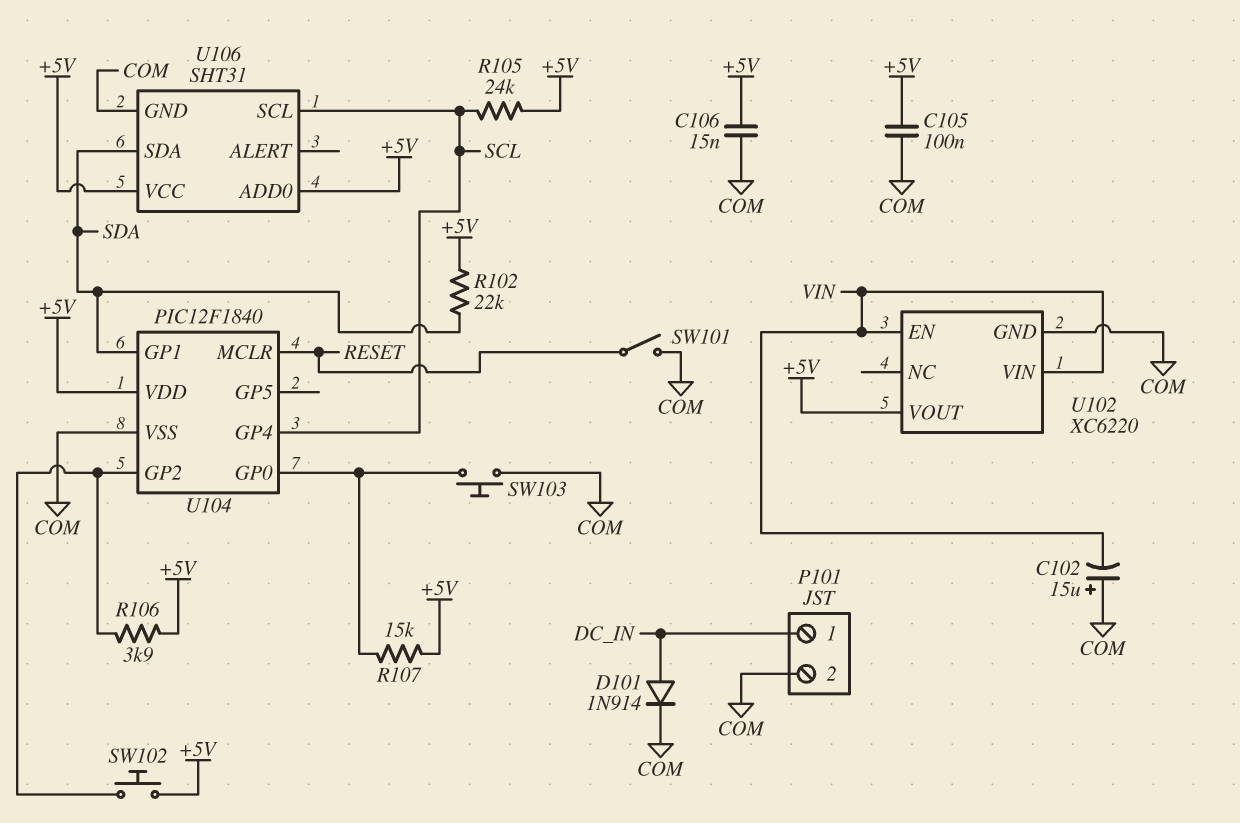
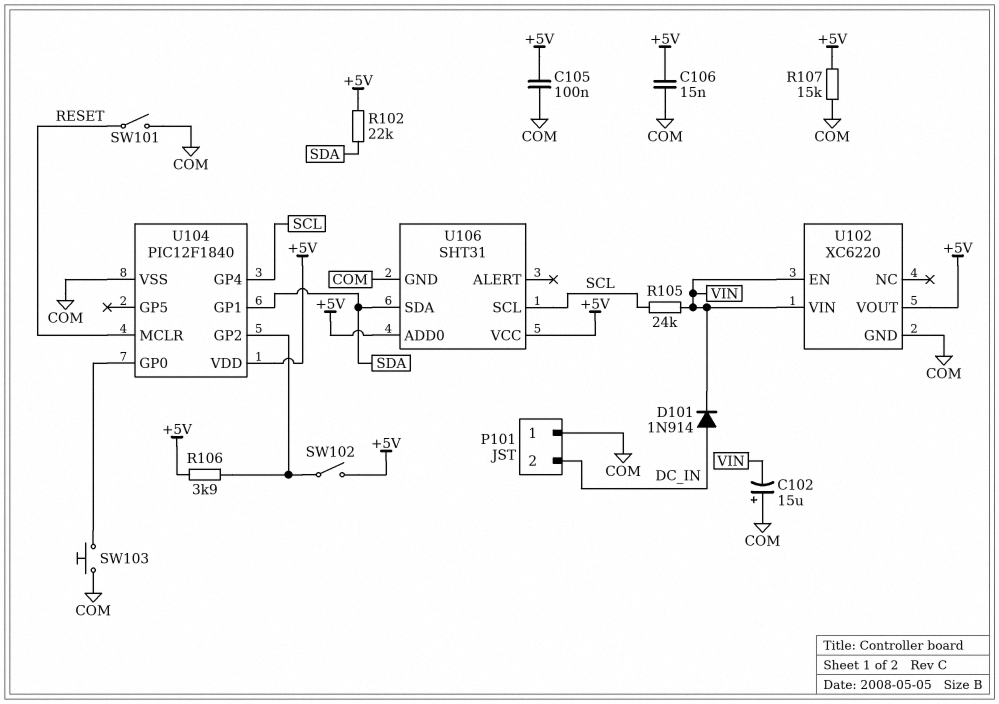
D101: diode 1N914 (A DC_IN, K COM) -> diode 1N914 (A DC_IN, K VIN)
P101 pin 1: DC_IN -> COM
P101 pin 2: COM -> DC_IN
R105: 24k (+5V, SCL) -> 24k (SCL, VIN)
R107: 15k (+5V, U104/GP0) -> 15k (+5V, COM)
SW102: button (+5V, U104/GP2) -> switch (+5V, U104/GP2)

